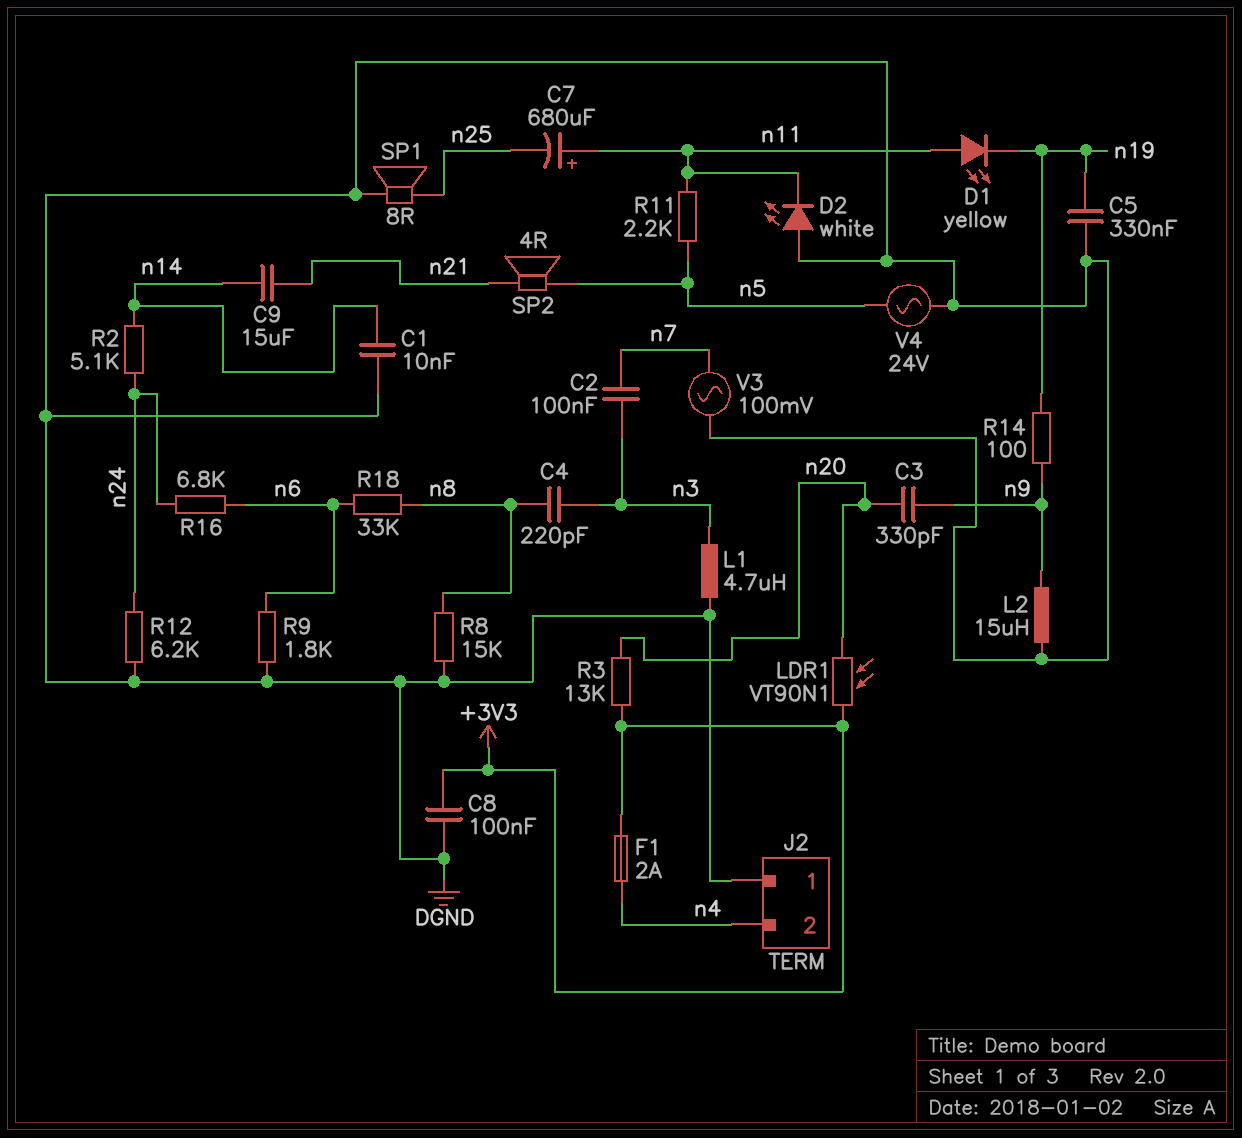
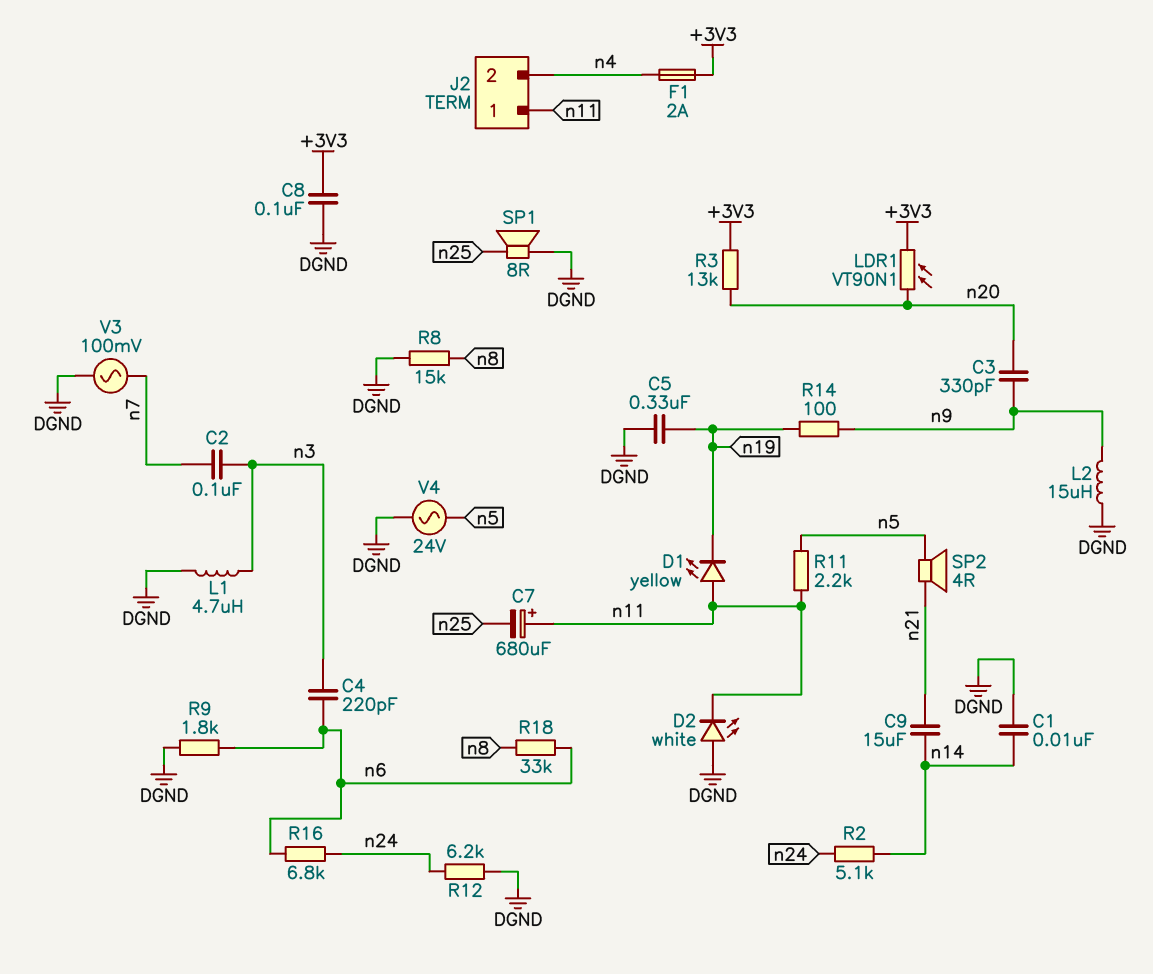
C4: 220pF (n3, n8) -> 220pF (n3, n6)
J2 pin 1: DGND -> n11

